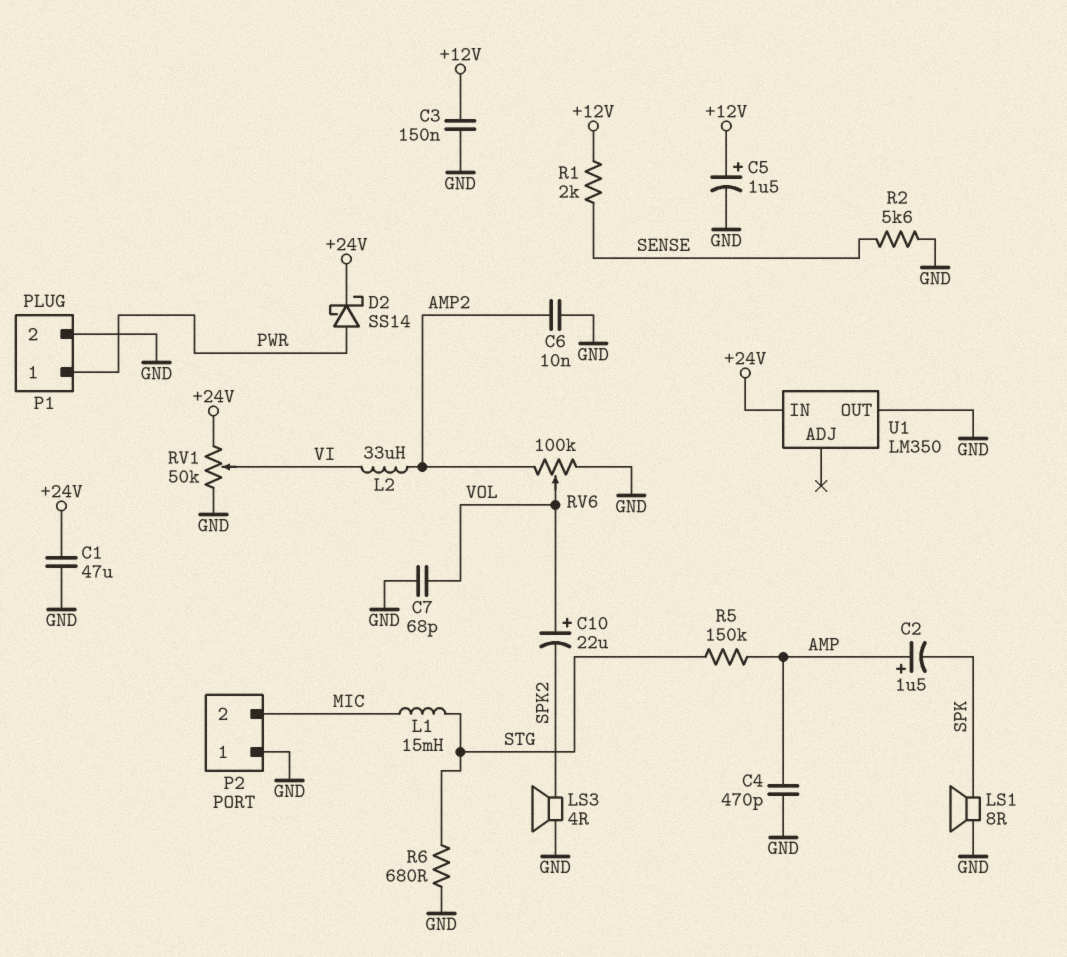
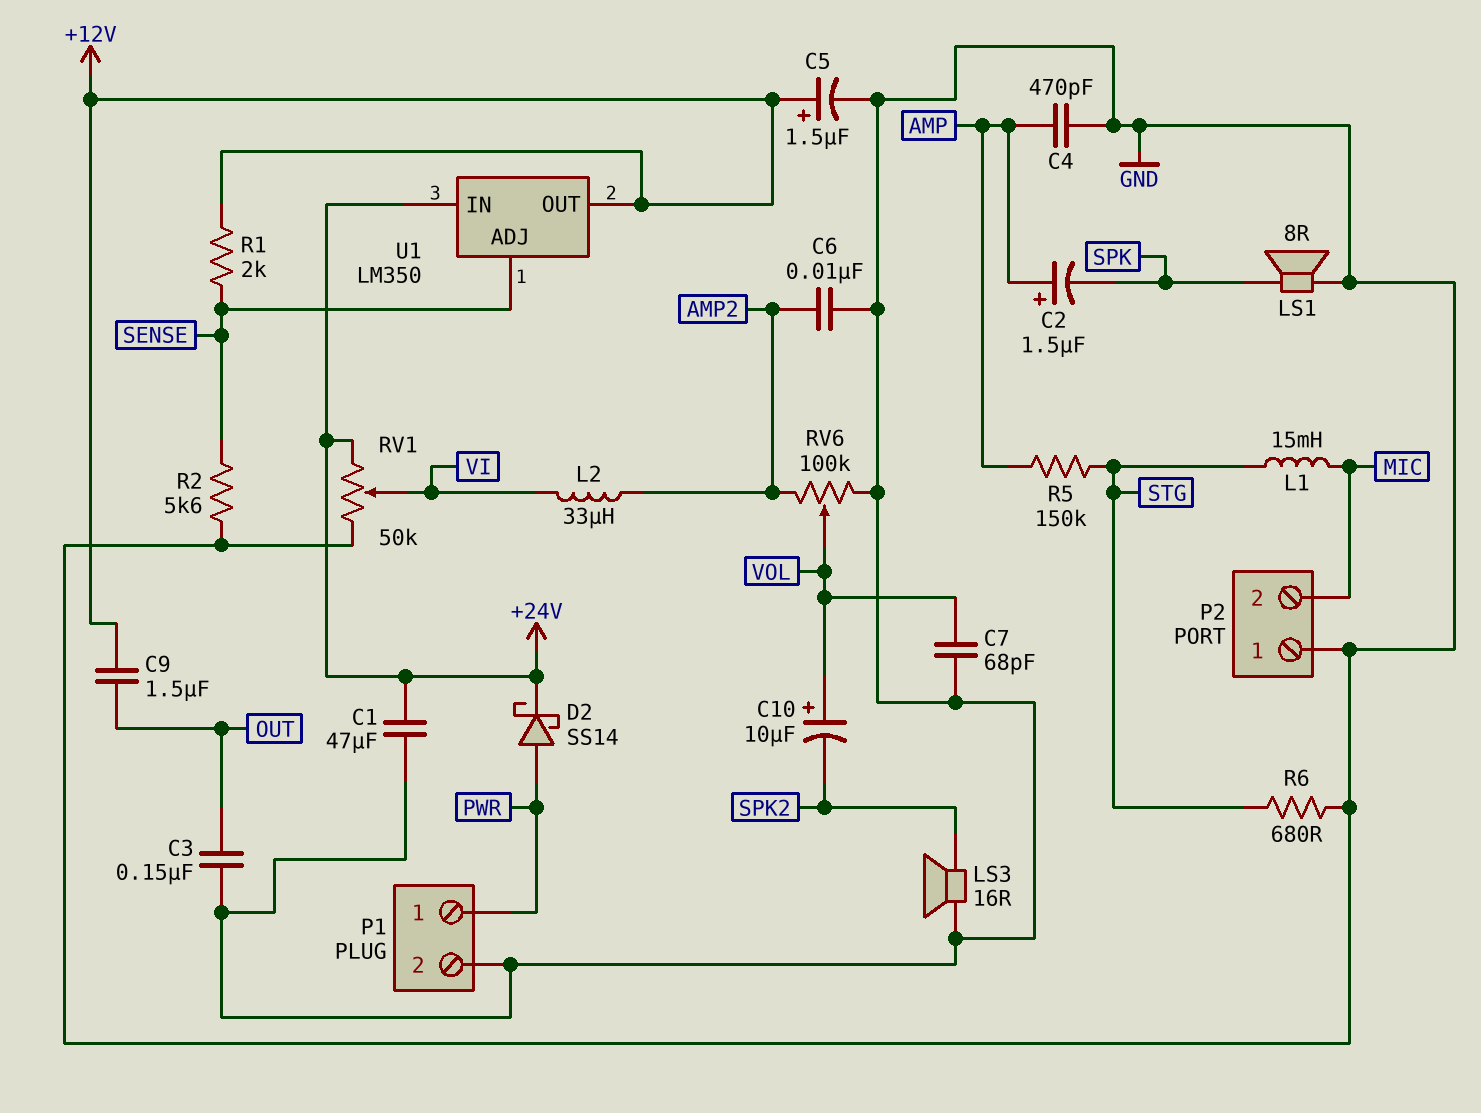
C3: 150nF (+12V, GND) -> 150nF (GND, OUT)
C9: none -> 1.5uF (+12V, OUT)
C10: 22uF (plus VOL, minus SPK2) -> 10uF (plus VOL, minus SPK2)
LS3: speaker 4R (GND, SPK2) -> speaker 16R (GND, SPK2)
U1 pin ADJ: none -> SENSE
U1 pin OUT: GND -> +12V

